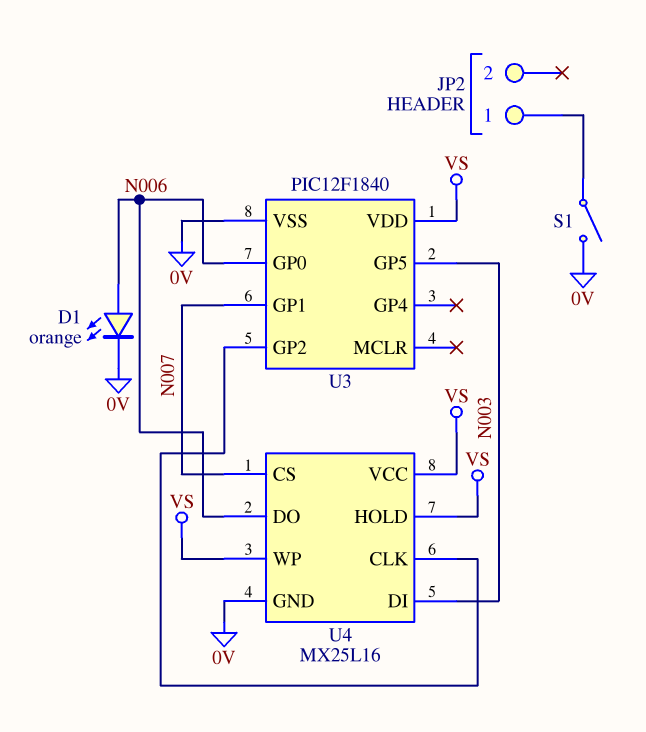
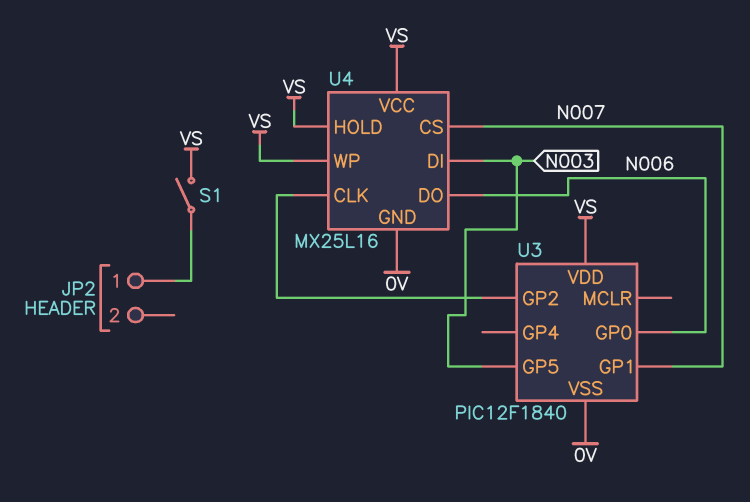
D1: LED orange (A N006, K 0V) -> none
S1: switch (0V, JP2/1) -> switch (JP2/1, VS)

